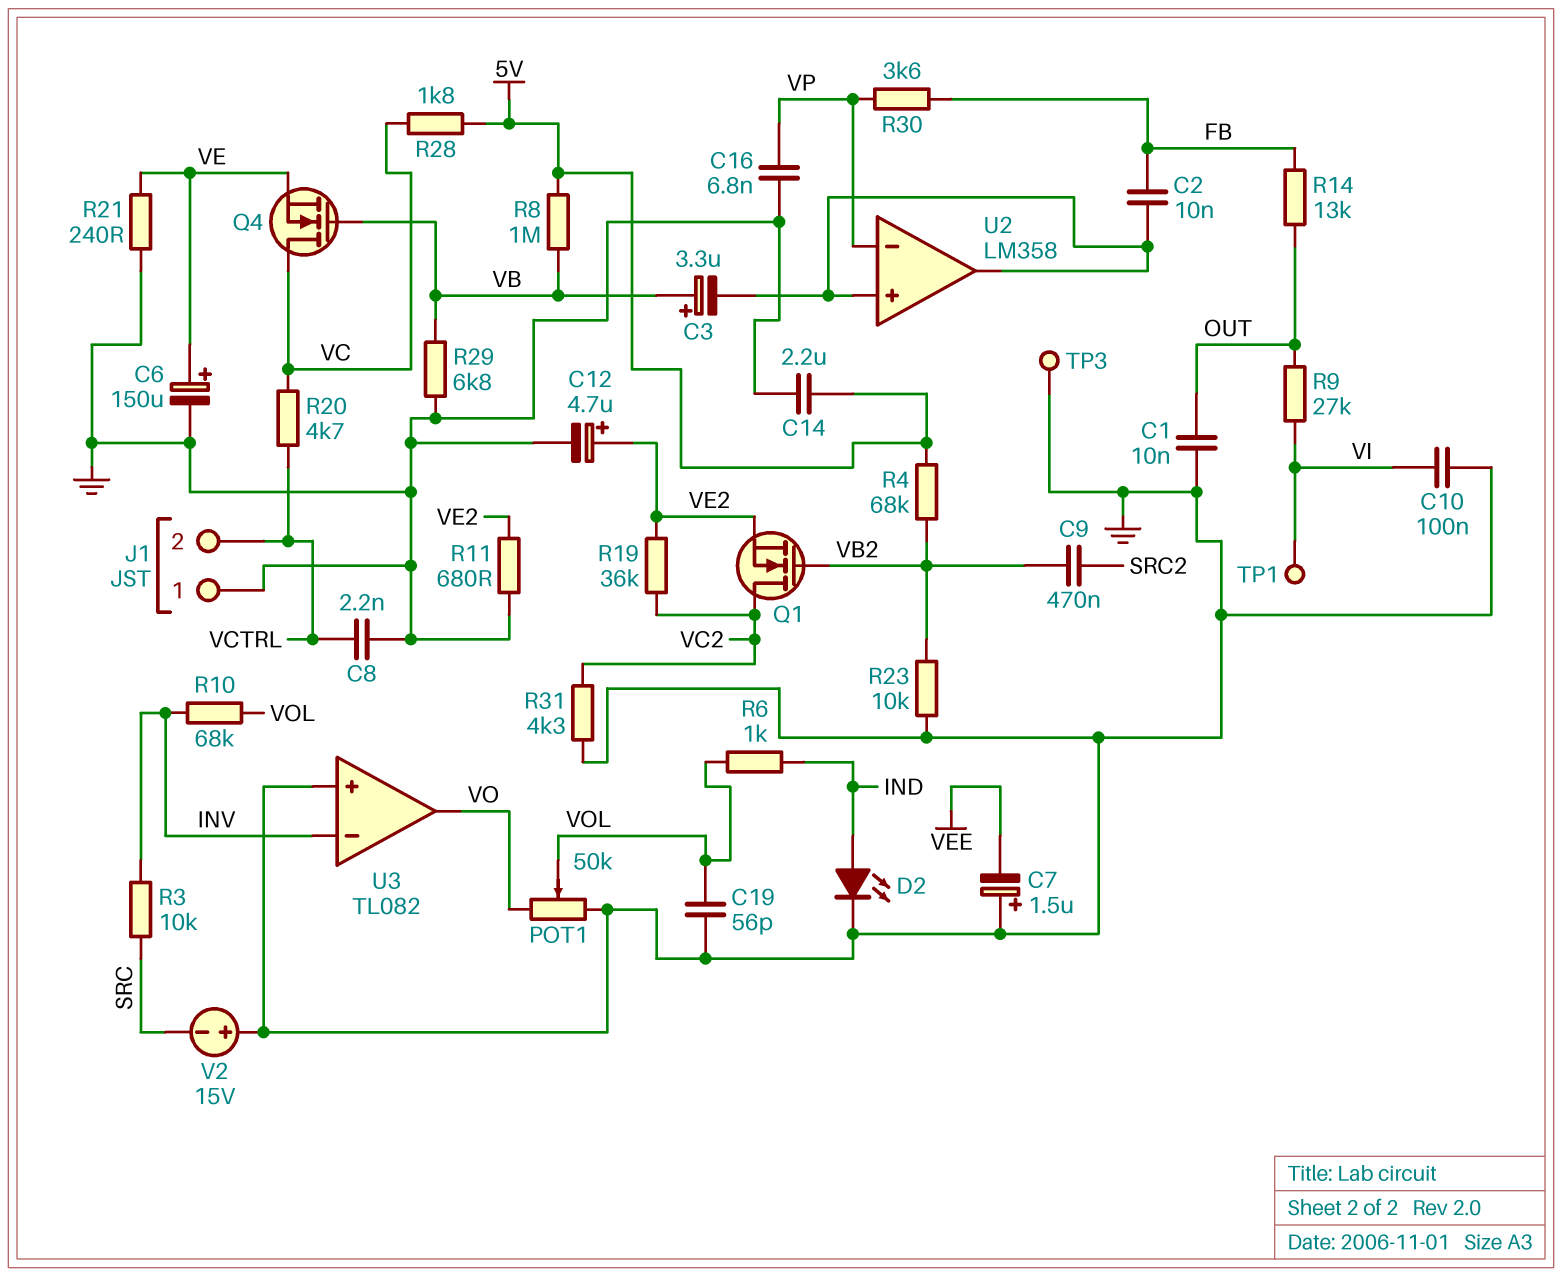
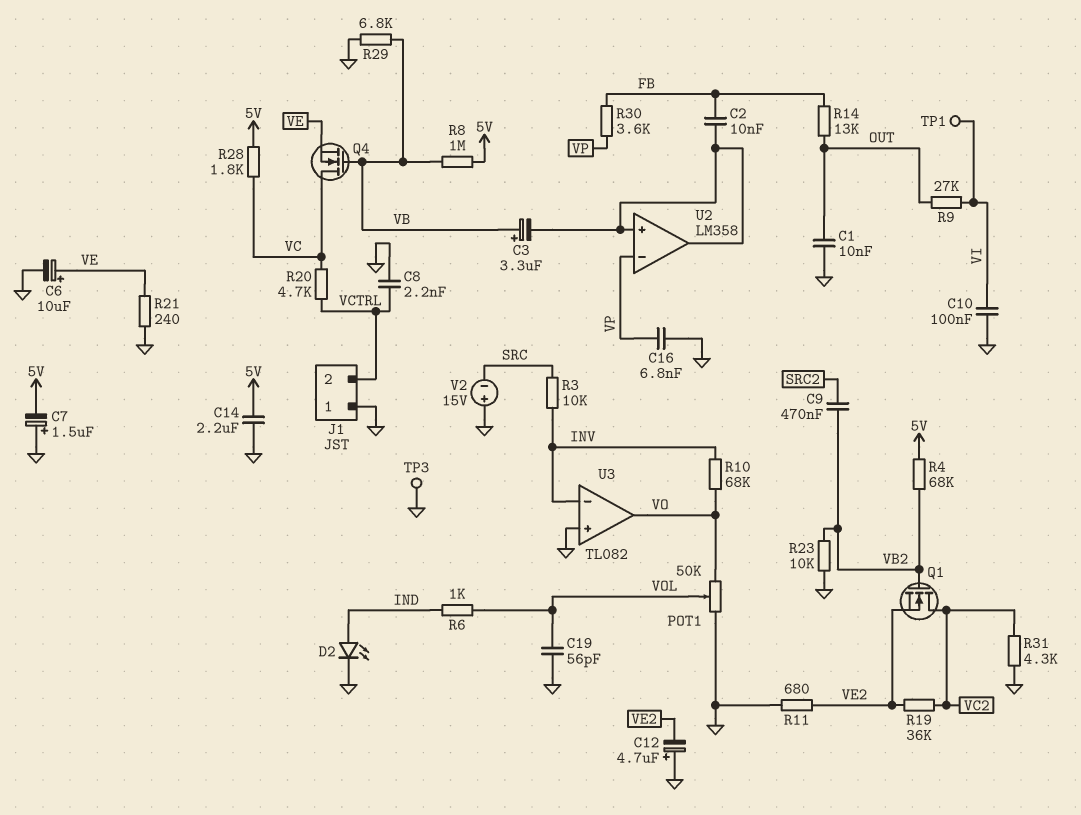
C6: 150uF (plus VE, minus GND) -> 10uF (plus VE, minus GND)
C7: 1.5uF (plus GND, minus VEE) -> 1.5uF (plus GND, minus 5V)
C12: 4.7uF (plus VE2, minus GND) -> 4.7uF (plus GND, minus VE2)
R10: 68k (INV, VOL) -> 68k (INV, VO)

